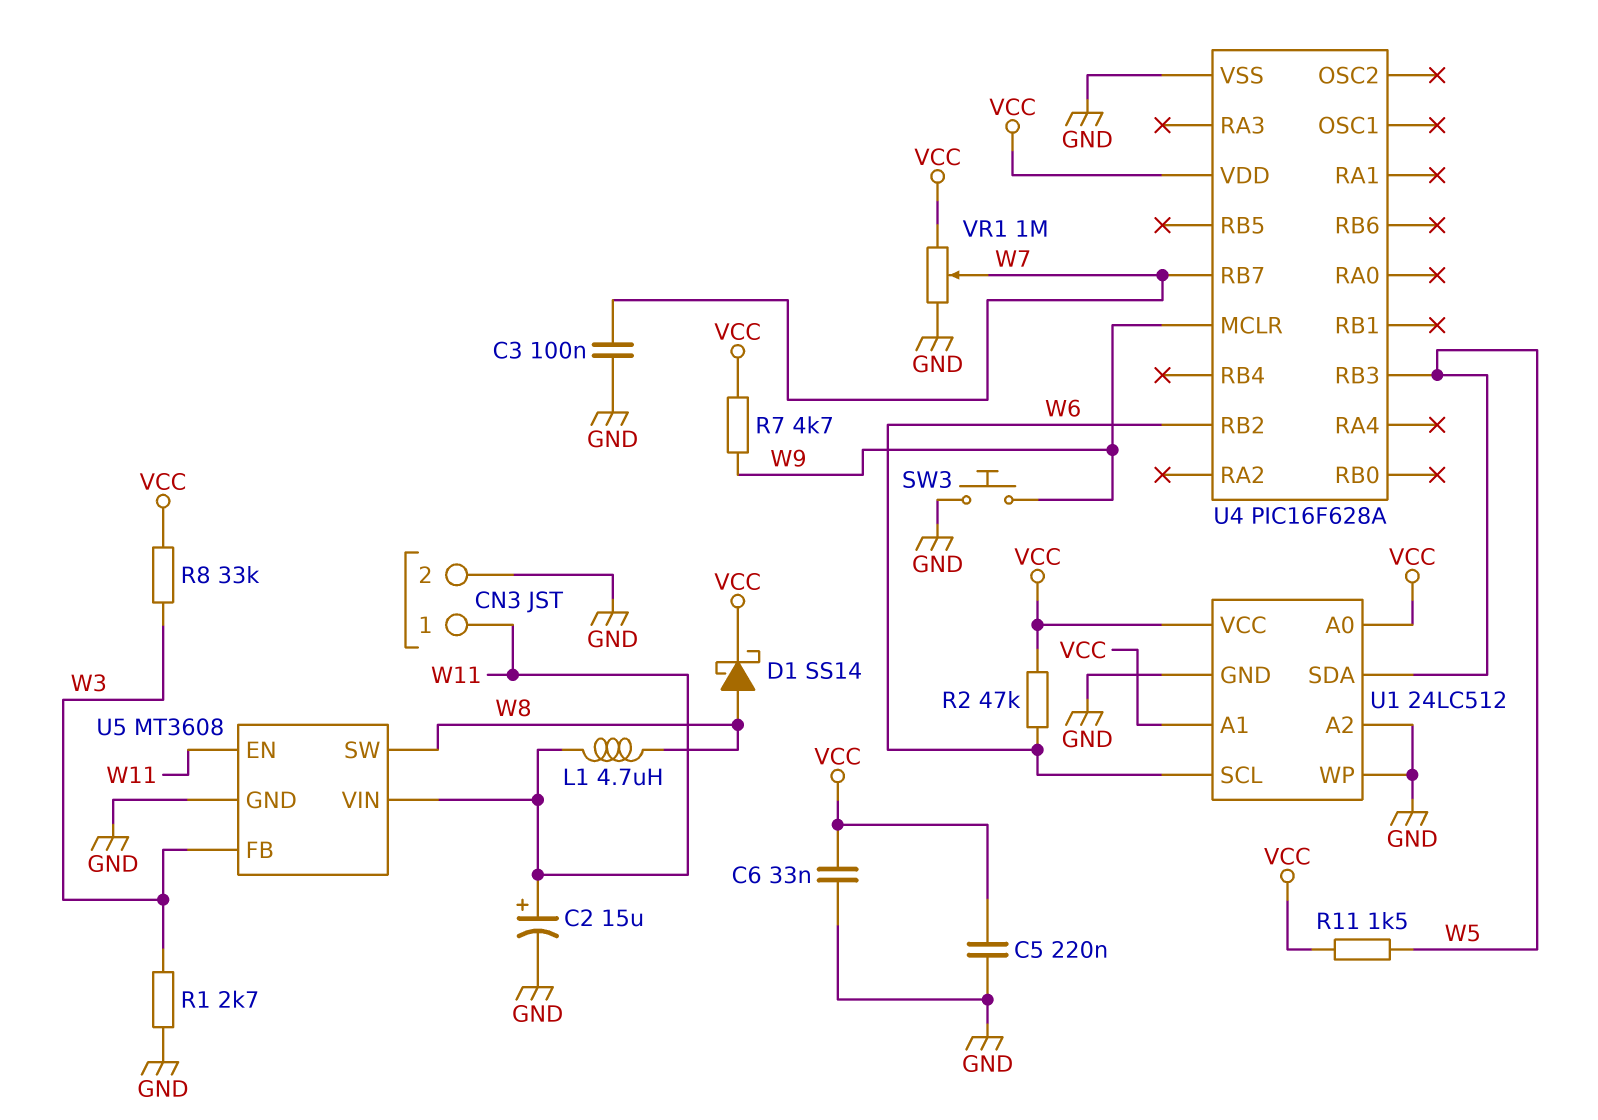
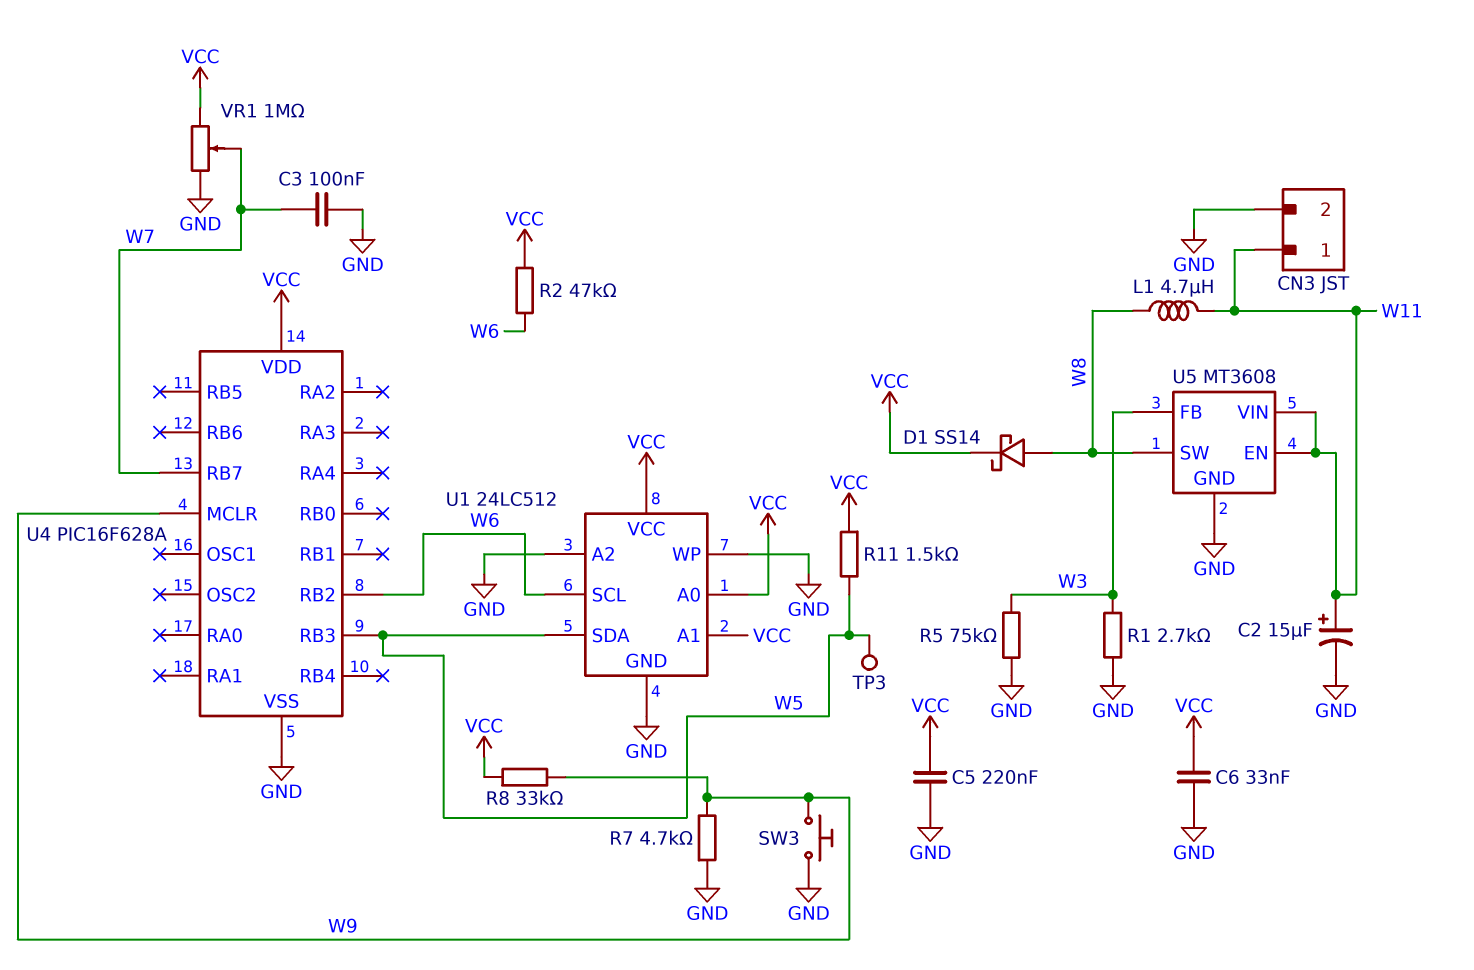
R5: none -> 75k (GND, W3)
R7: 4.7k (VCC, W9) -> 4.7k (GND, W9)
R8: 33k (VCC, W3) -> 33k (VCC, W9)
TP3: none -> test point (W5)

